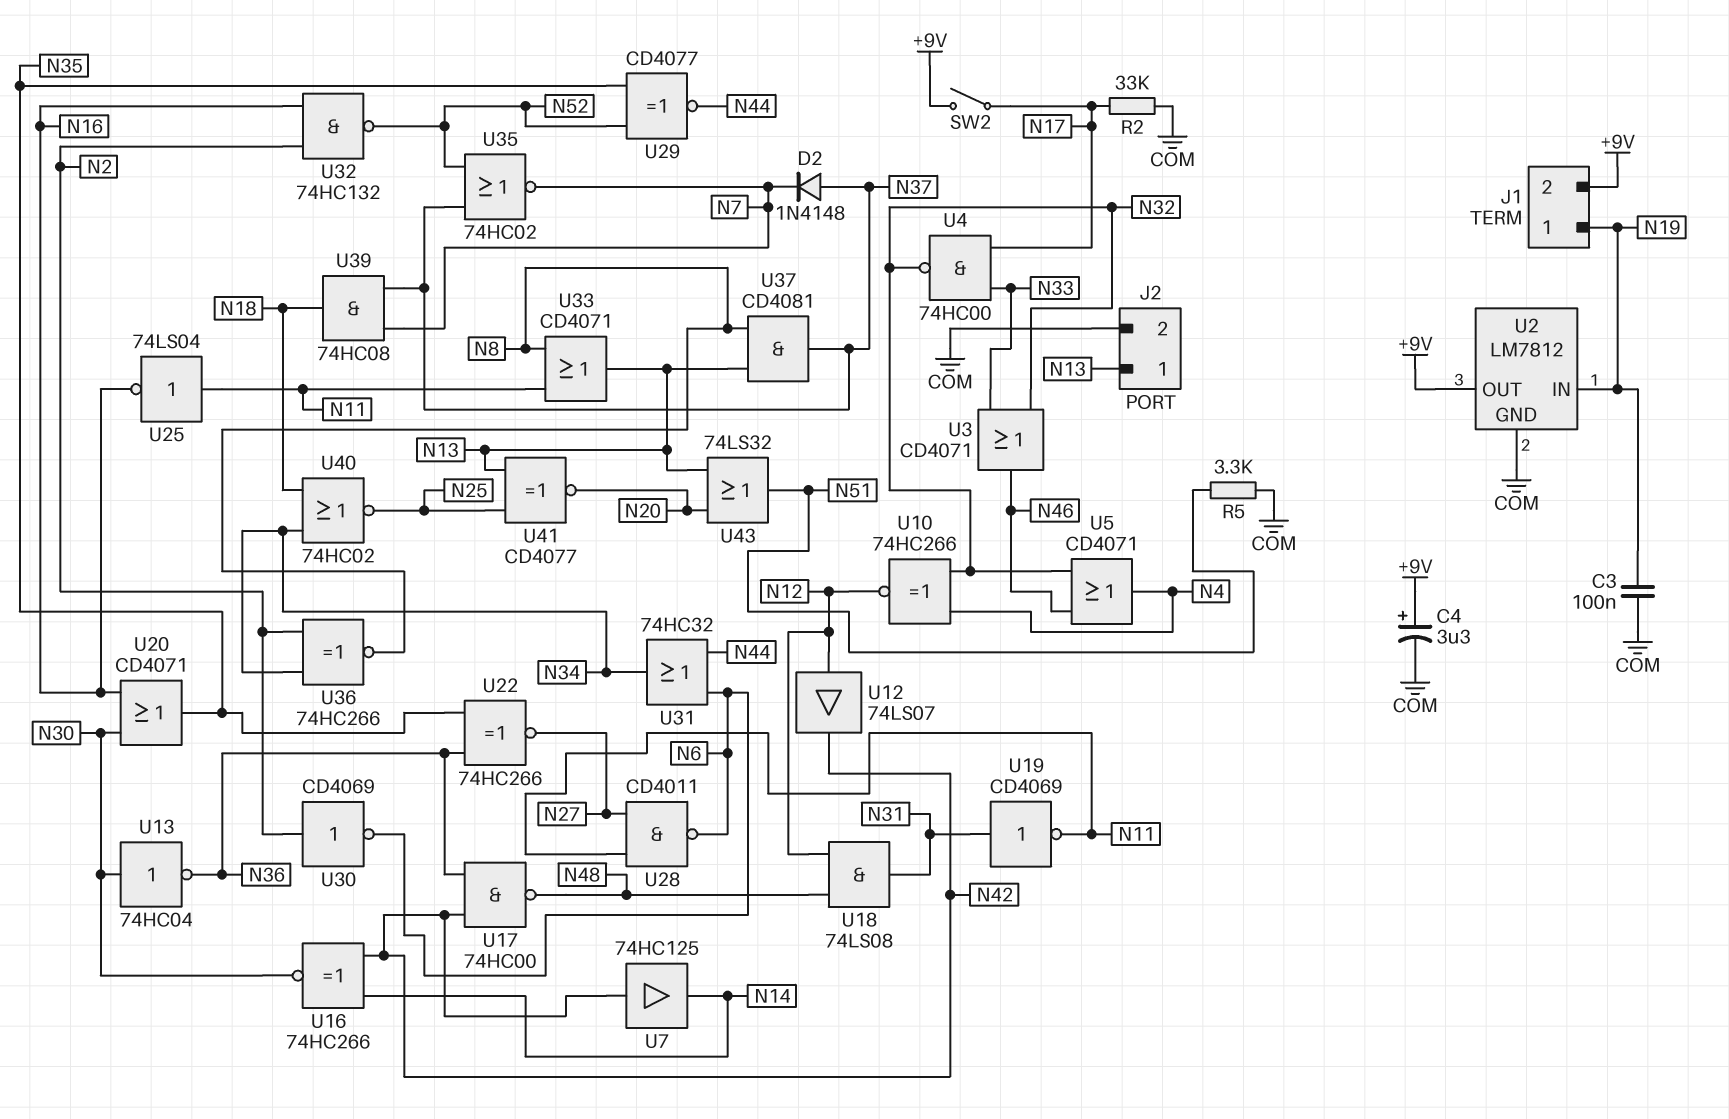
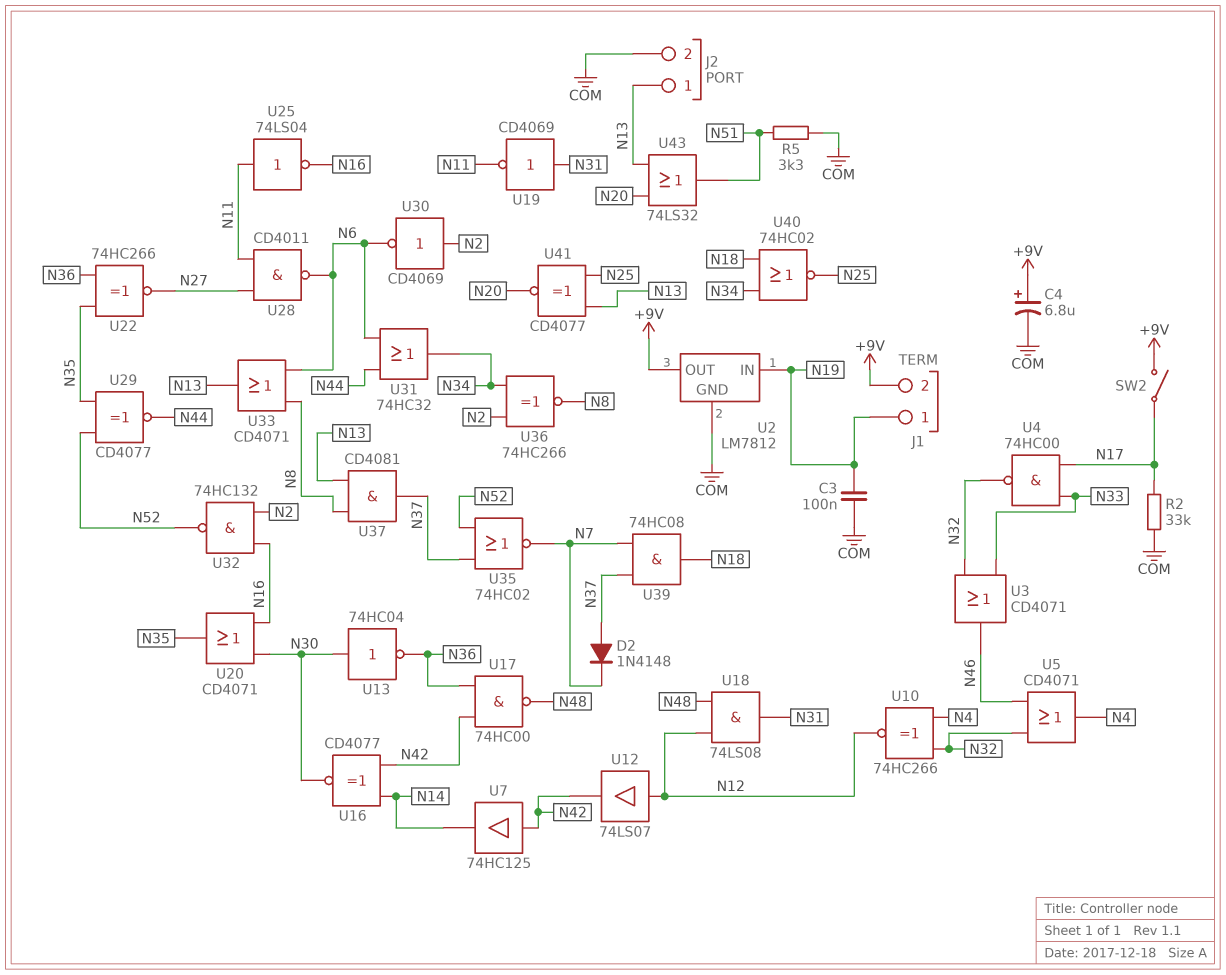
C4: 3.3uF (plus +9V, minus COM) -> 6.8uF (plus +9V, minus COM)
U16: XNOR 74HC266 (in N14, in N42, out N30) -> XNOR CD4077 (in N14, in N42, out N30)
U33: OR CD4071 (in N8, in N11, out N13) -> OR CD4071 (in N6, in N8, out N13)

